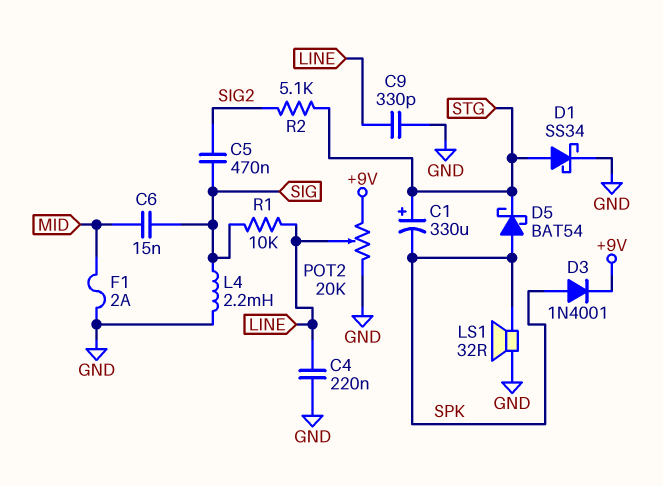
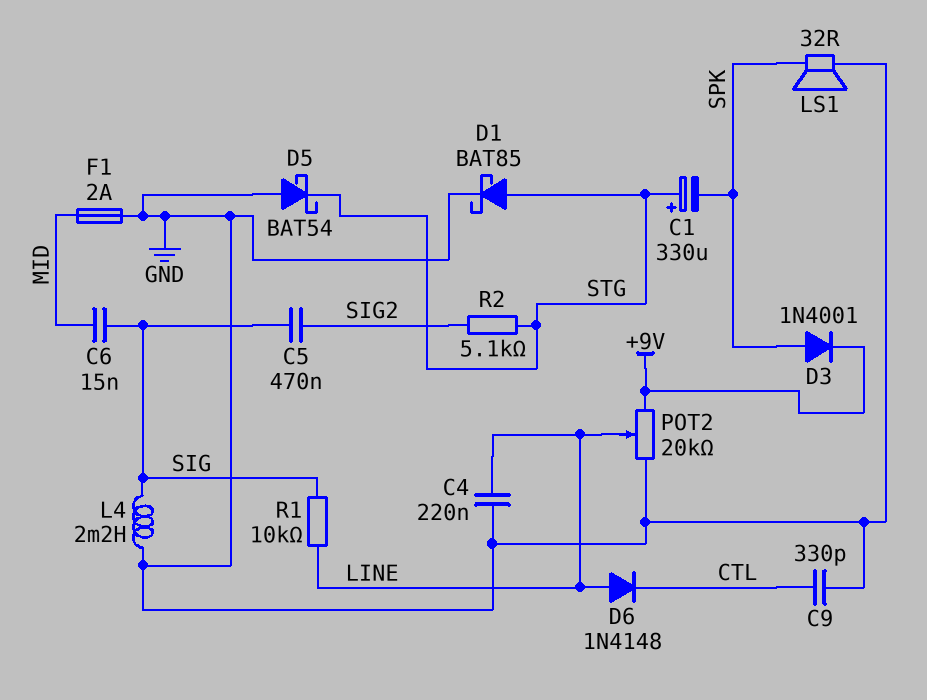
C9: 330pF (GND, LINE) -> 330pF (CTL, GND)
D1: schottky SS34 (A STG, K GND) -> schottky BAT85 (A STG, K GND)
D5: schottky BAT54 (A SPK, K STG) -> schottky BAT54 (A GND, K STG)
D6: none -> diode 1N4148 (A LINE, K CTL)

